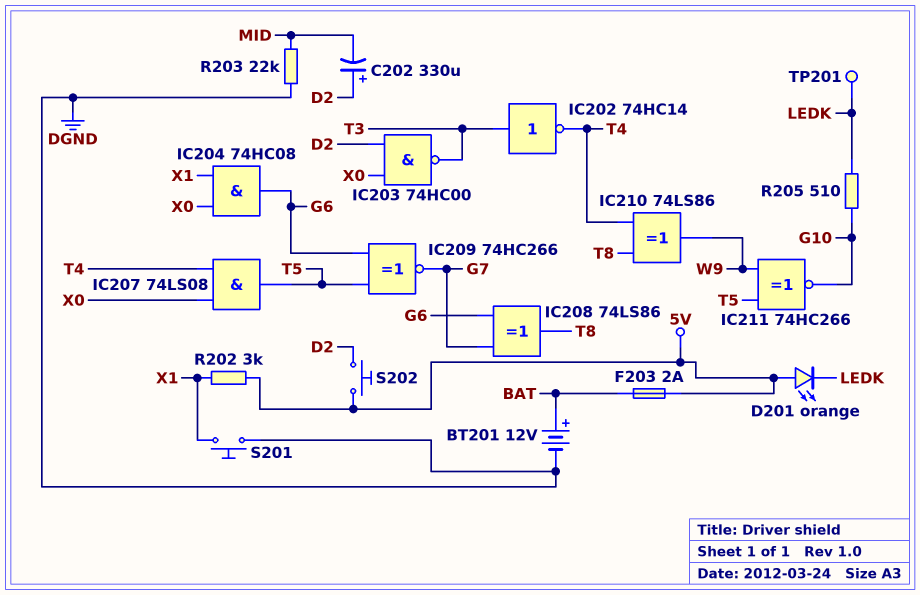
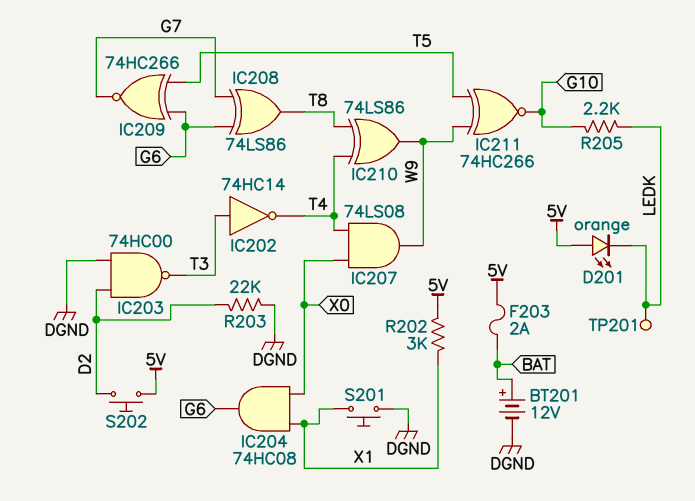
C202: 330uF (plus D2, minus MID) -> none
IC203: NAND 74HC00 (in D2, in X0, out T3) -> NAND 74HC00 (in D2, in DGND, out T3)
IC207: AND 74LS08 (in T4, in X0, out T5) -> AND 74LS08 (in T4, in X0, out W9)
R203: 22k (DGND, MID) -> 22k (D2, DGND)
R205: 510 (G10, LEDK) -> 2.2k (G10, LEDK)

